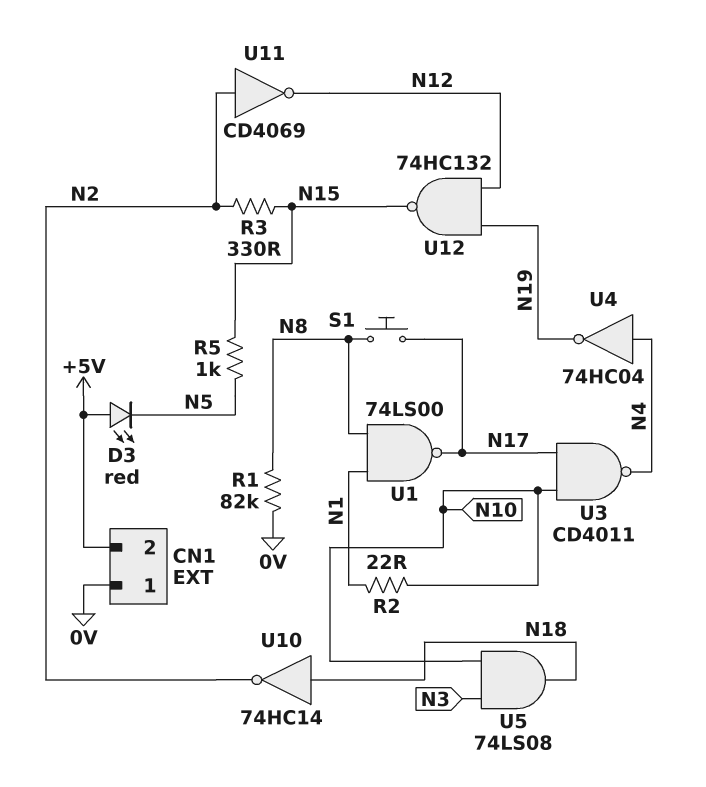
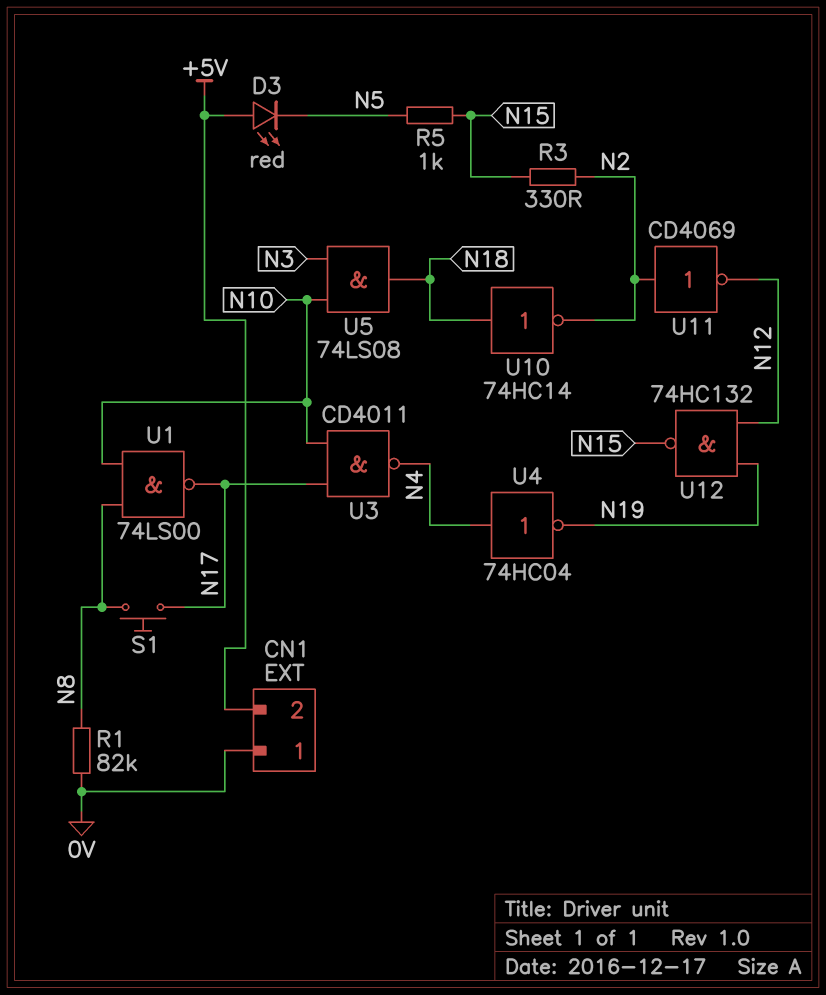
R2: 22 (N1, N10) -> none
U1: NAND 74LS00 (in N1, in N8, out N17) -> NAND 74LS00 (in N8, in N10, out N17)

